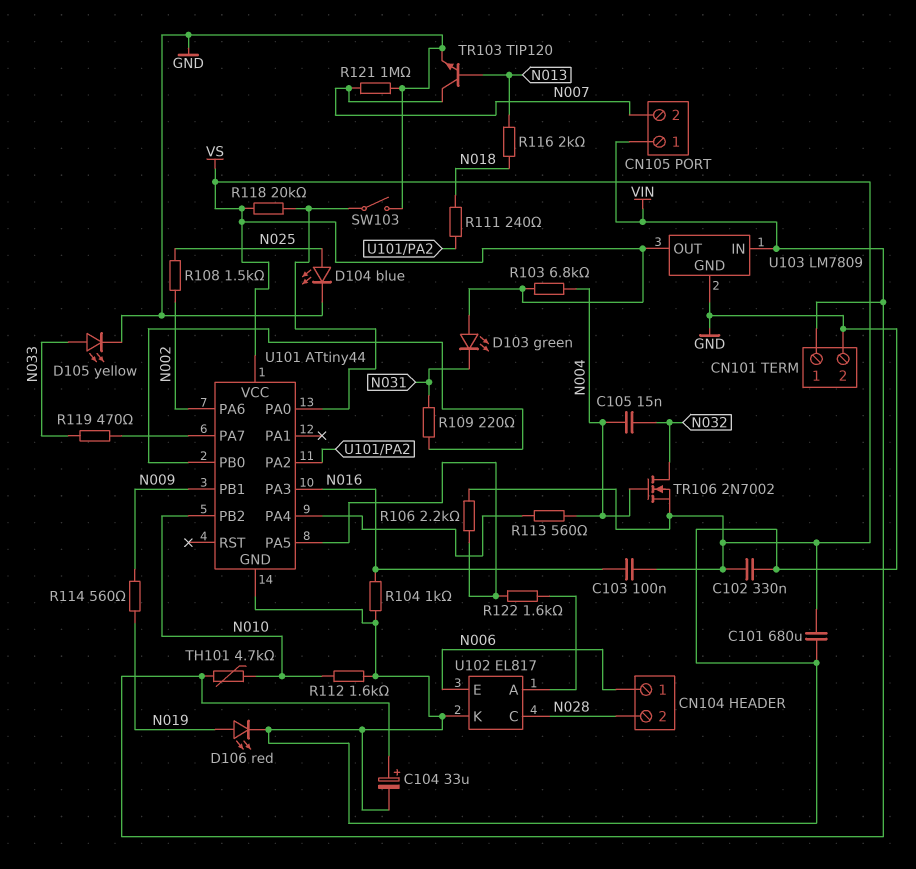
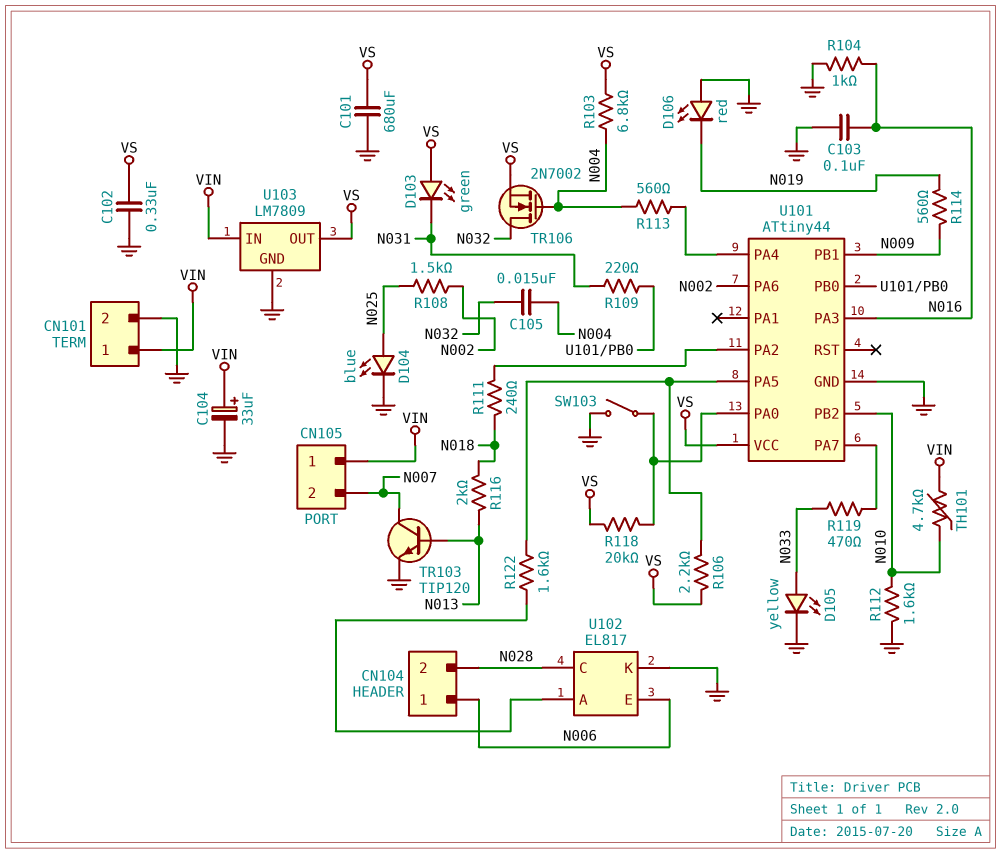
C103: 100nF (N016, VS) -> 100nF (GND, N016)
D106: LED red (A N019, K GND) -> LED red (A GND, K N019)
R121: 1M (GND, N007) -> none

